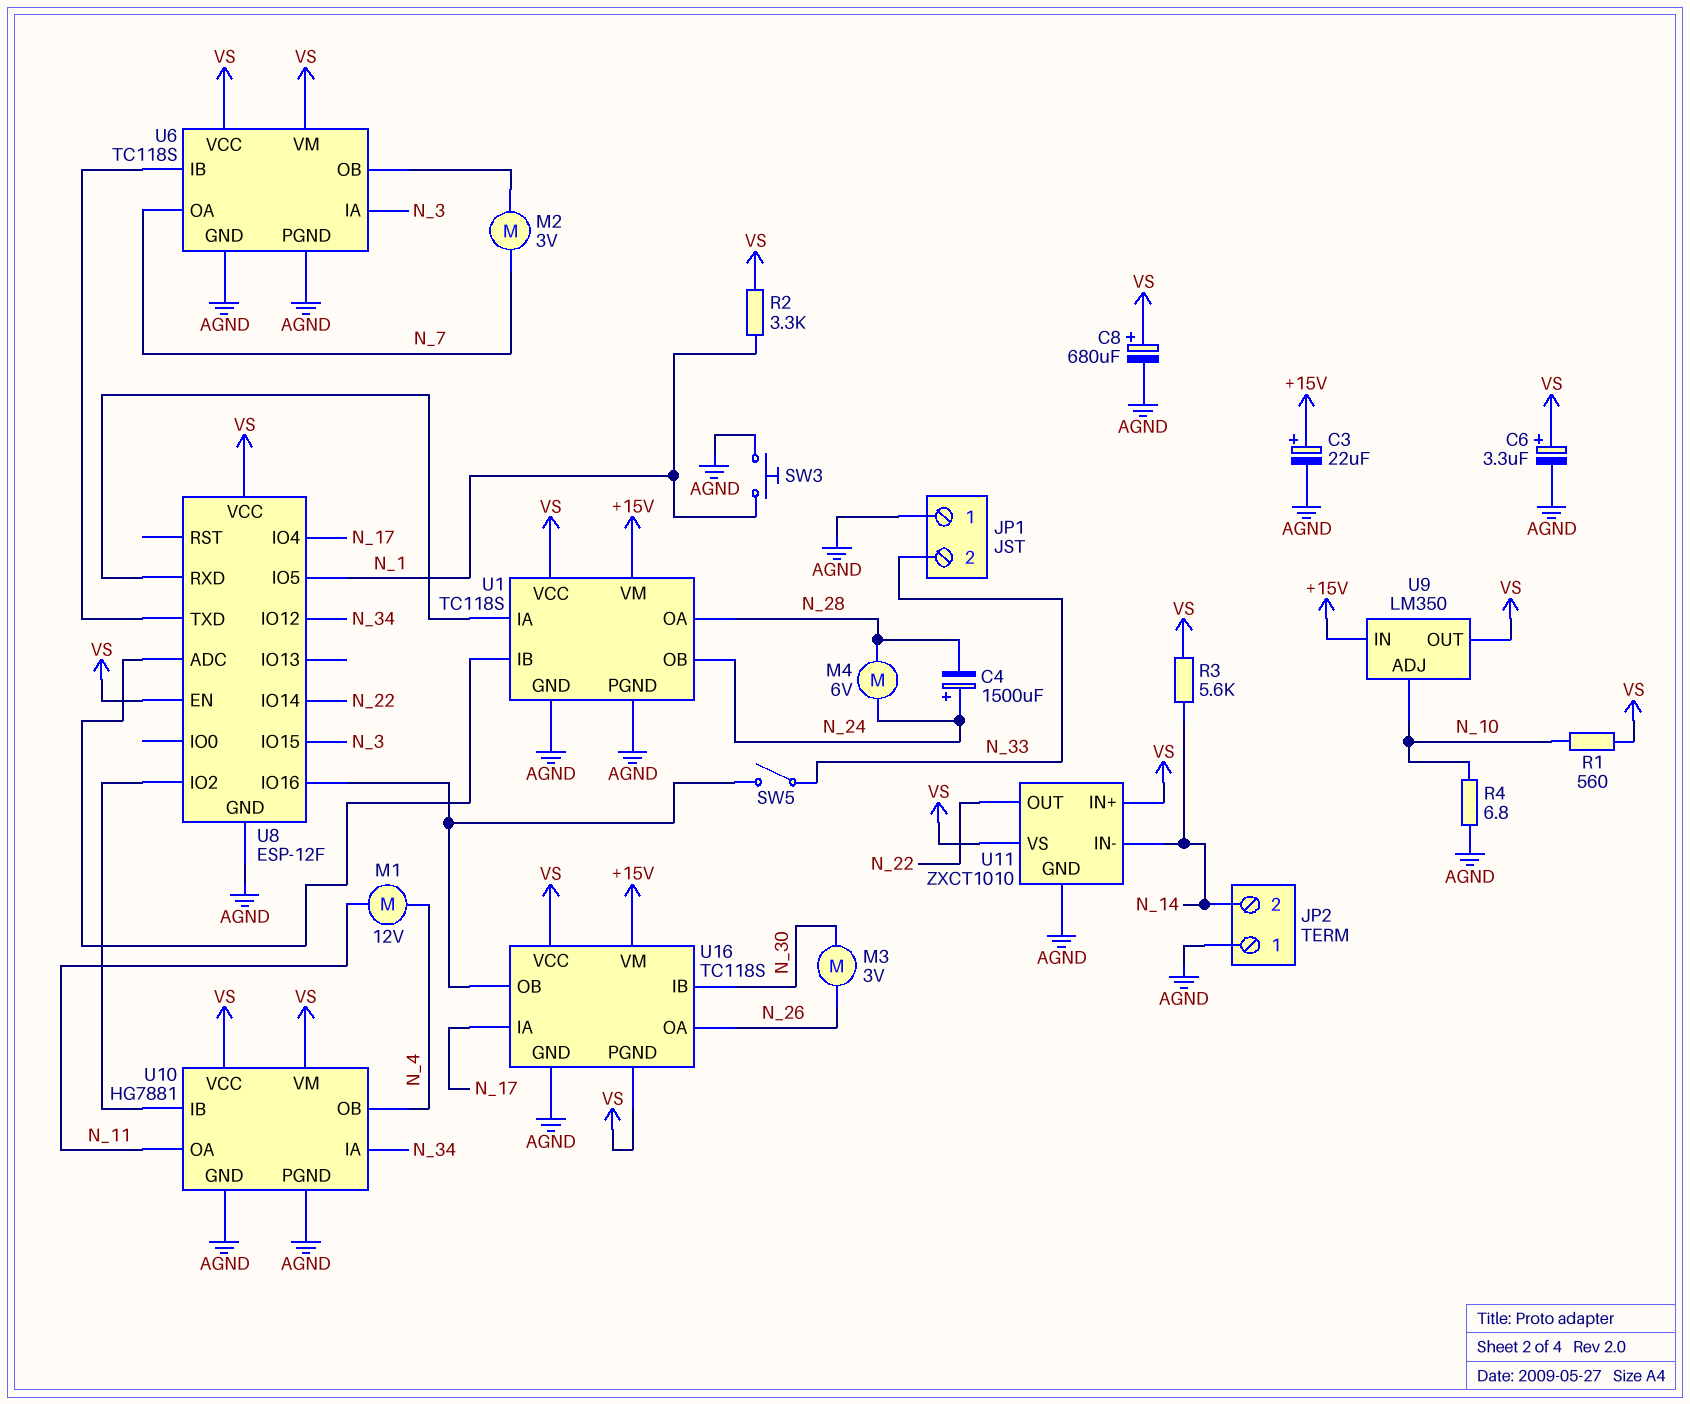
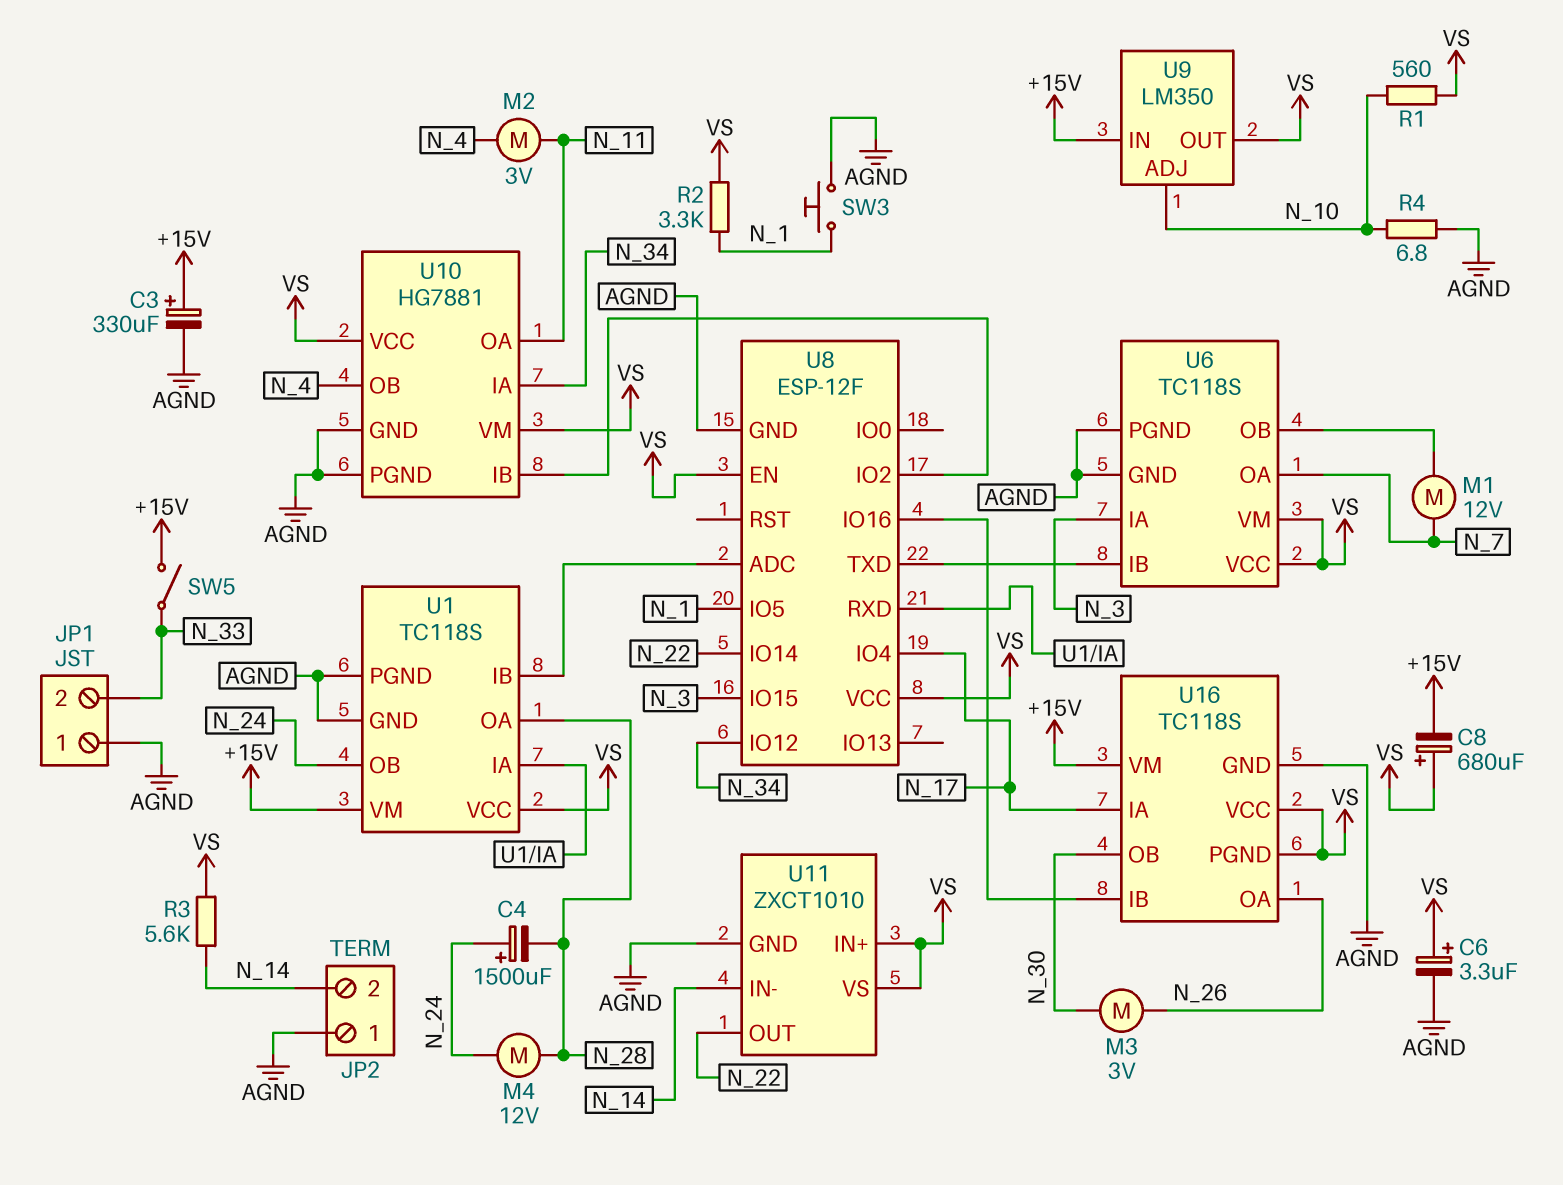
C3: 22uF (plus +15V, minus AGND) -> 330uF (plus +15V, minus AGND)
C8: 680uF (plus VS, minus AGND) -> 680uF (plus VS, minus +15V)
M1: motor 12V (N_4, N_11) -> motor 12V (N_7, U6/OB)
M2: motor 3V (N_7, U6/OB) -> motor 3V (N_4, N_11)
M4: motor 6V (N_24, N_28) -> motor 12V (N_24, N_28)
SW5: switch (N_33, U8/IO16) -> switch (+15V, N_33)
U16 pin IB: N_30 -> U8/IO16
U16 pin OB: U8/IO16 -> N_30

